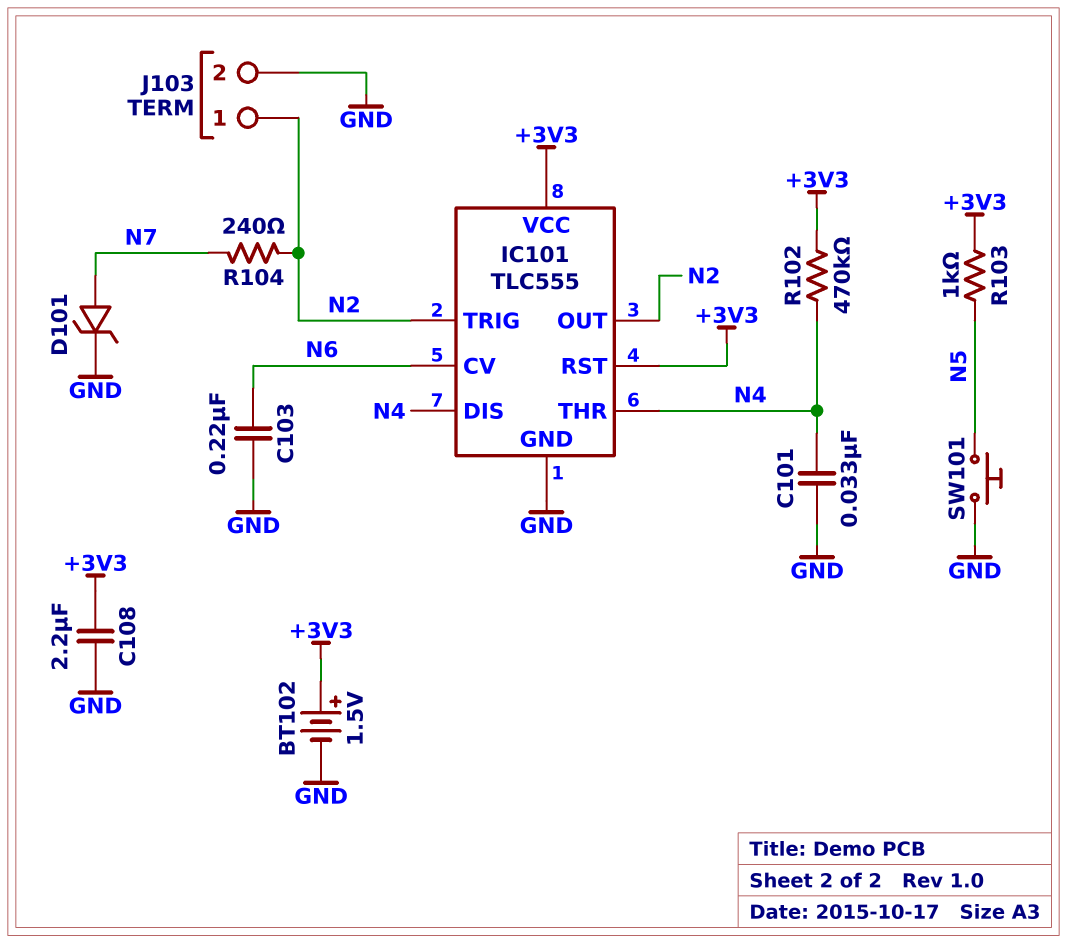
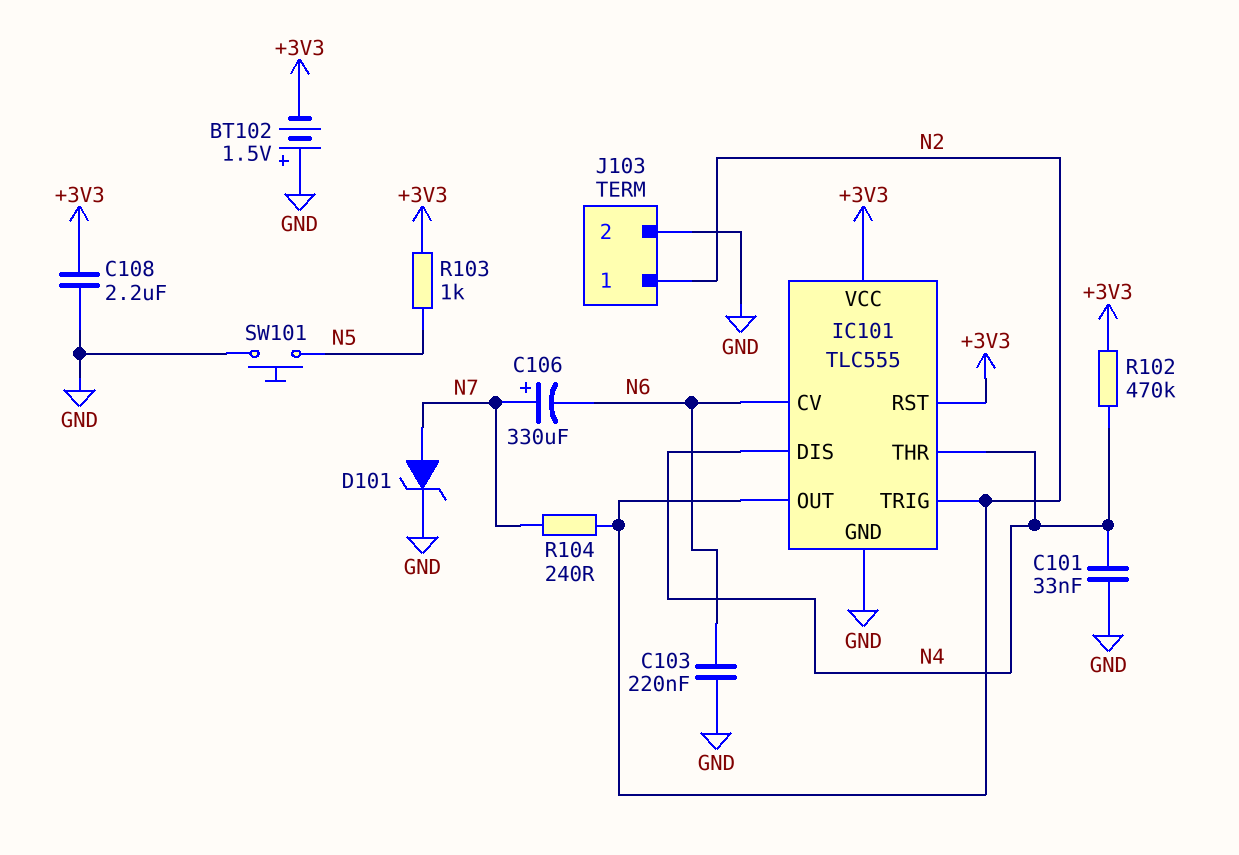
BT102: 1.5V (plus +3V3, minus GND) -> 1.5V (plus GND, minus +3V3)
C106: none -> 330uF (plus N7, minus N6)

